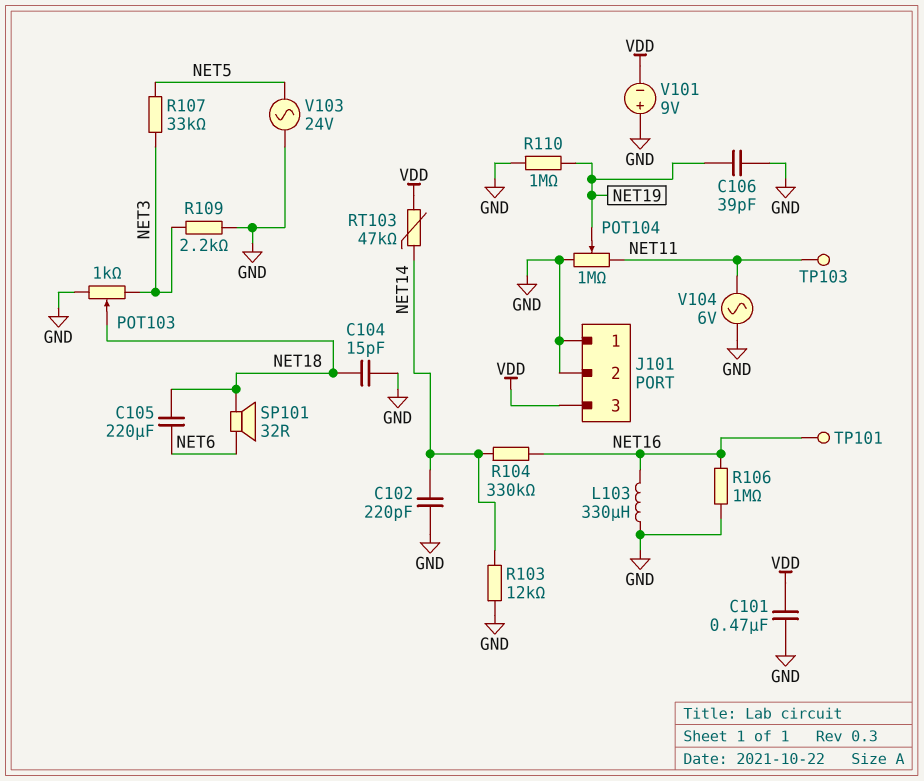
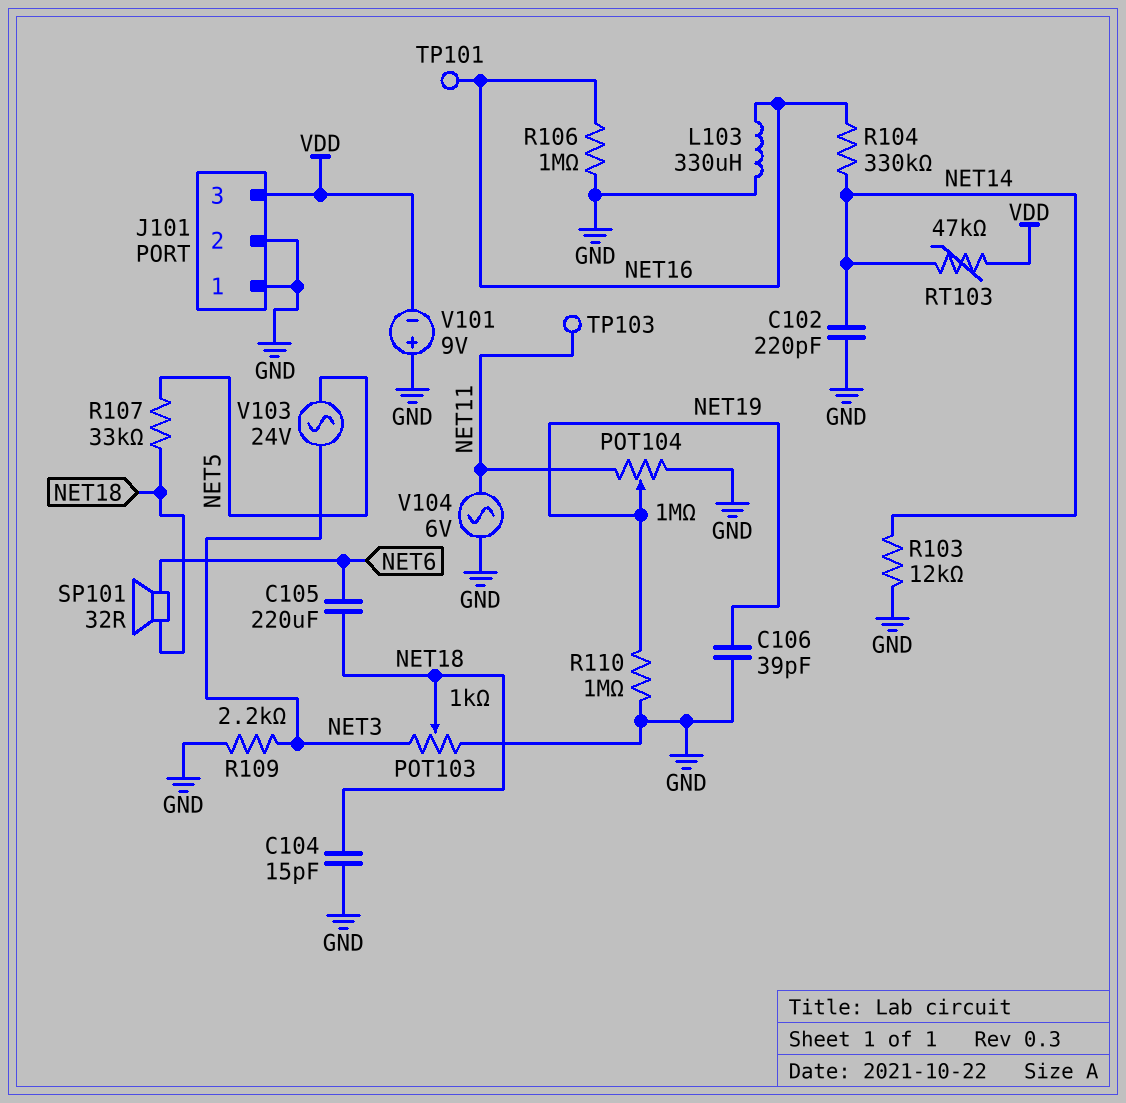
C101: 470nF (GND, VDD) -> none
R107: 33k (NET3, NET5) -> 33k (NET5, NET18)
V103: AC 24V (GND, NET5) -> AC 24V (NET3, NET5)

